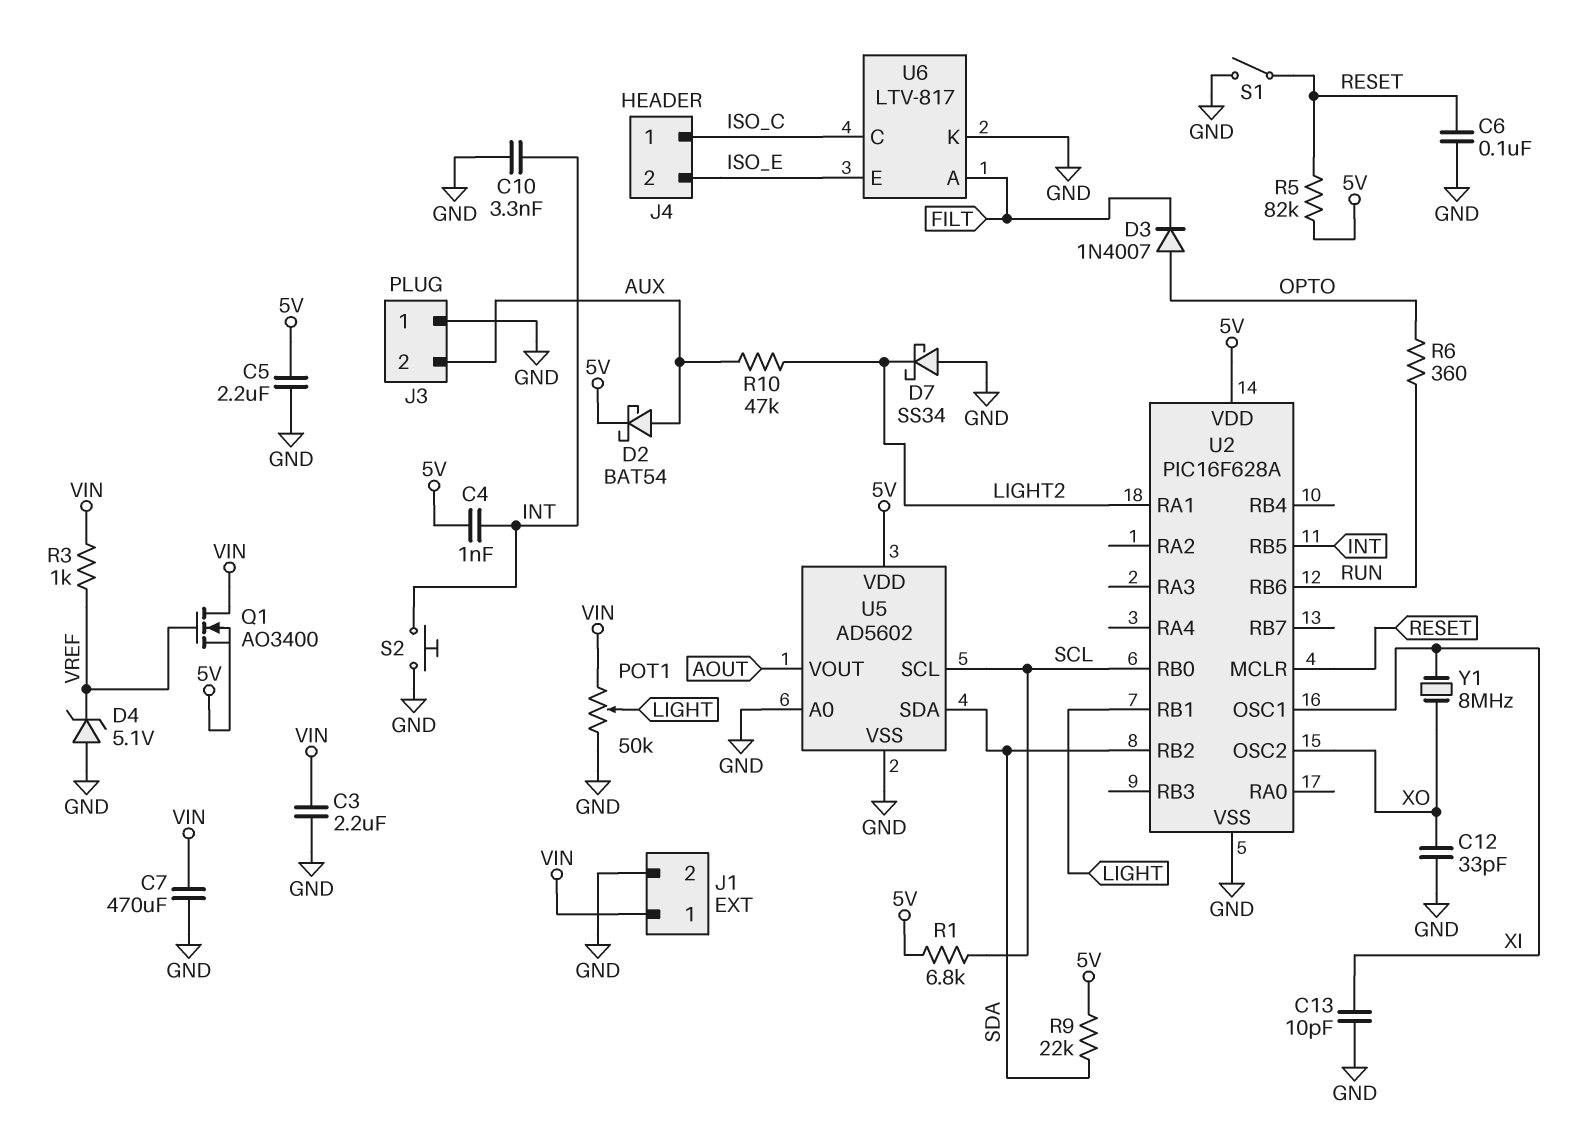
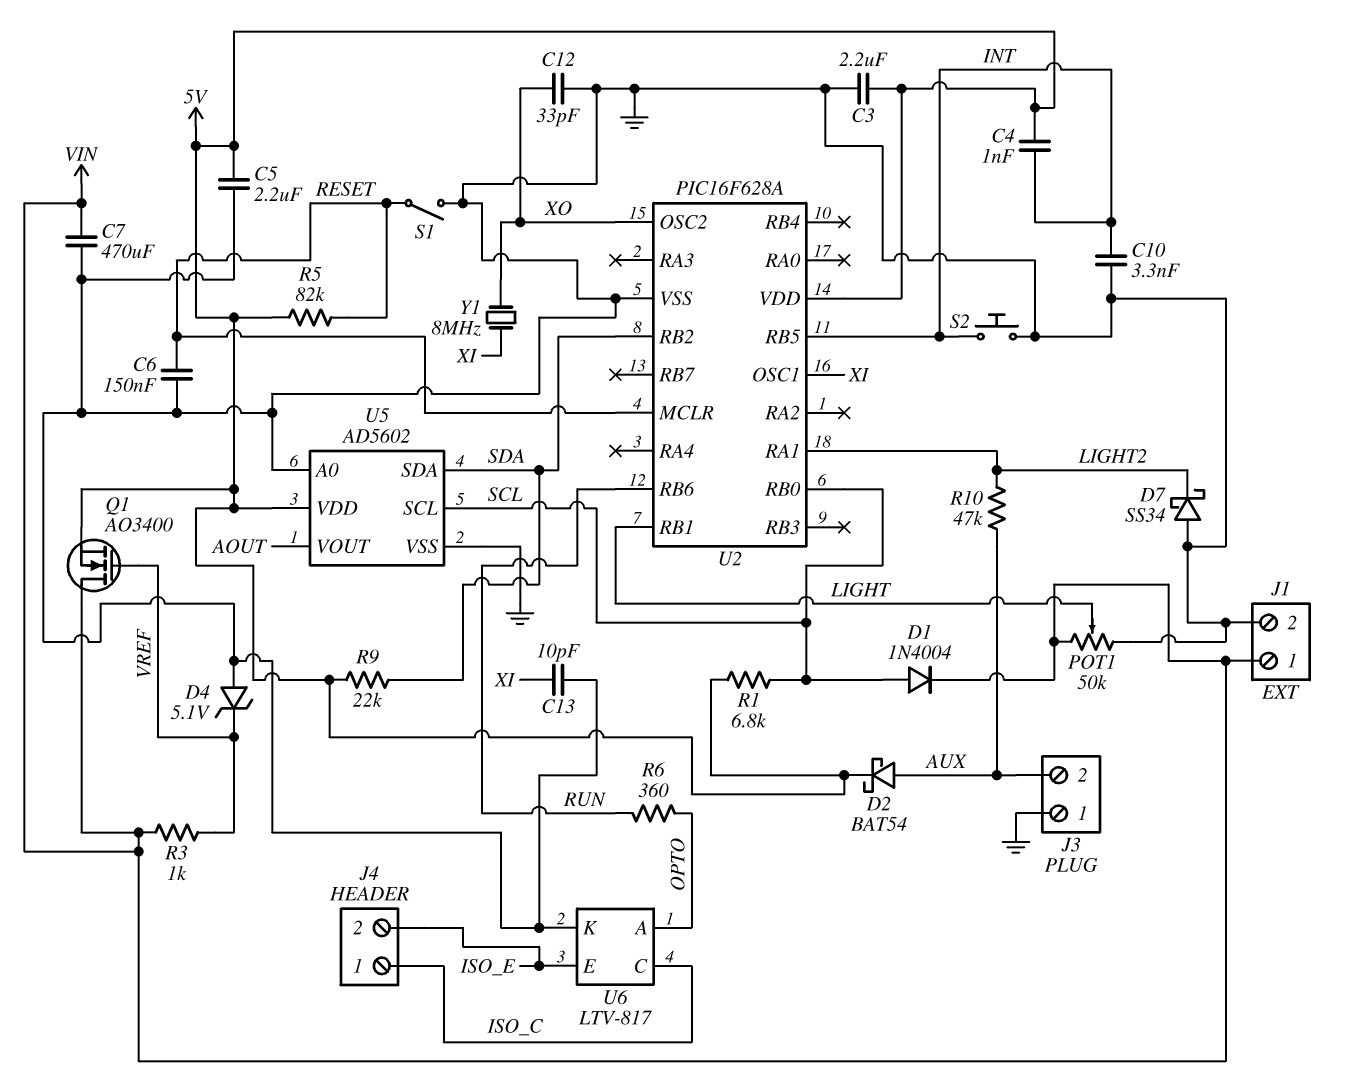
C3: 2.2uF (GND, VIN) -> 2.2uF (5V, GND)
C6: 100nF (GND, RESET) -> 150nF (GND, RESET)
D1: none -> diode 1N4004 (A SCL, K VIN)
D3: diode 1N4007 (A OPTO, K FILT) -> none
U6 pin A: FILT -> OPTO

